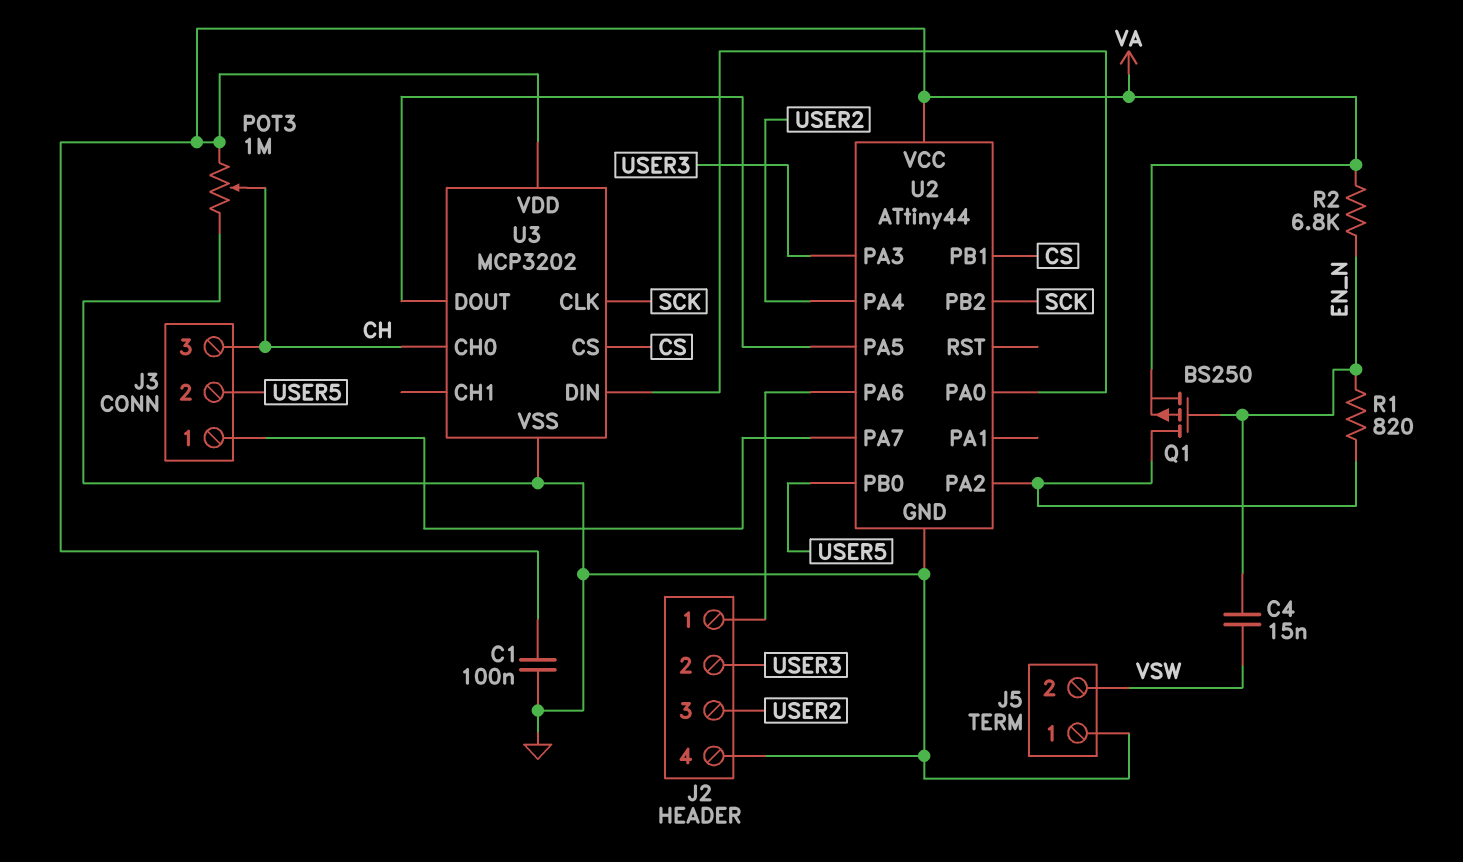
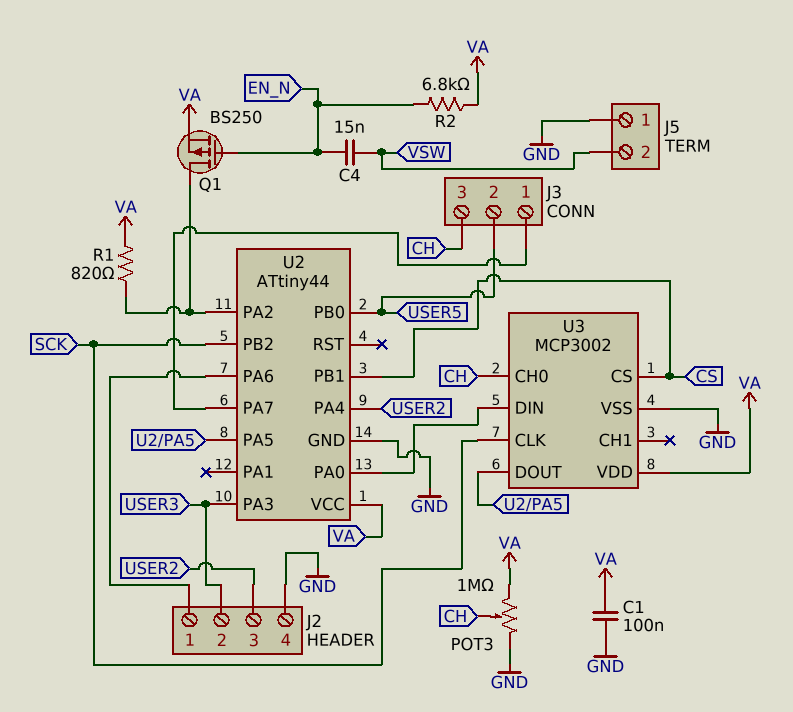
R1: 820 (EN_N, U2/PA2) -> 820 (U2/PA2, VA)
U3: MCP3202 -> MCP3002

